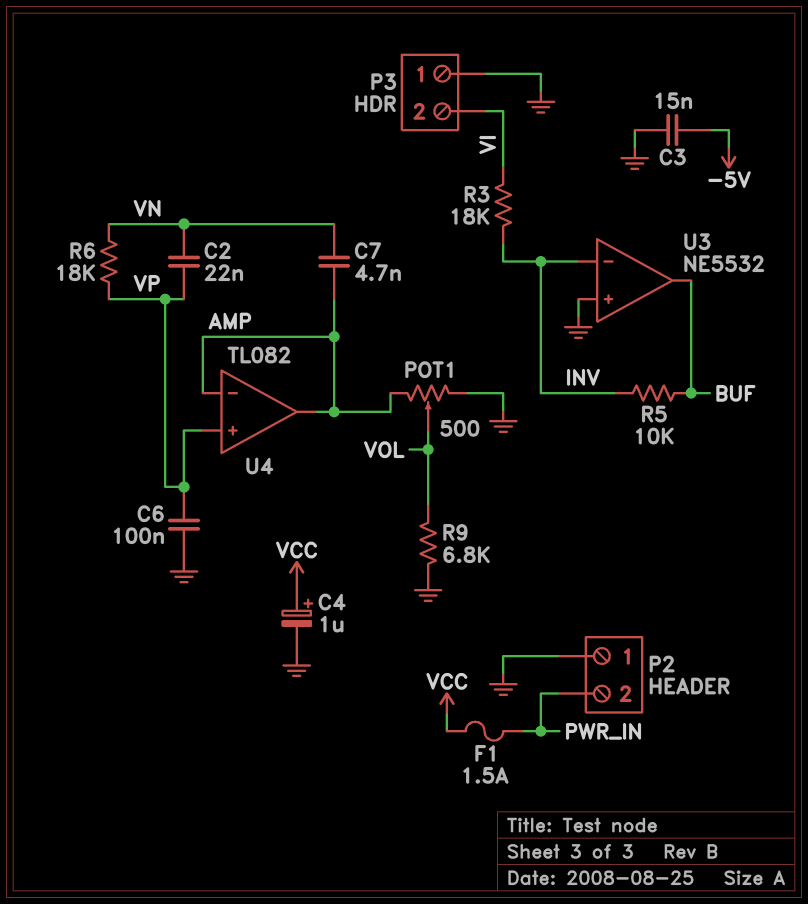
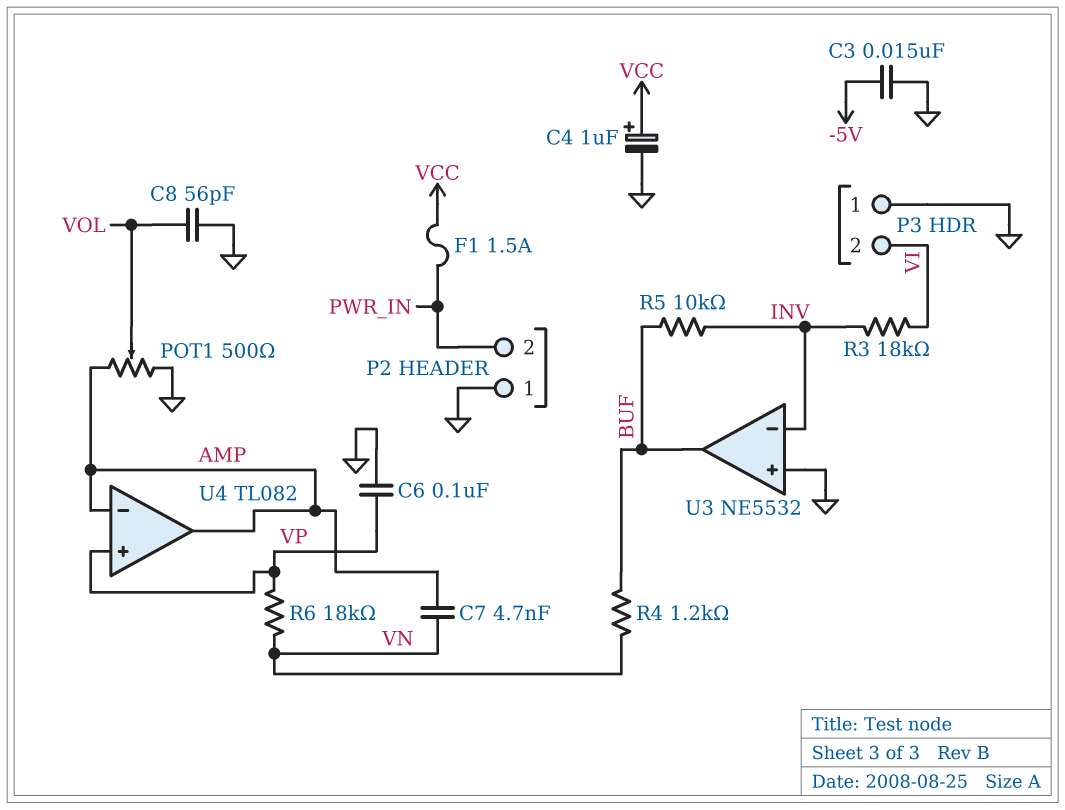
C2: 22nF (VN, VP) -> none
C8: none -> 56pF (GND, VOL)
R4: none -> 1.2k (BUF, VN)
R9: 6.8k (GND, VOL) -> none

